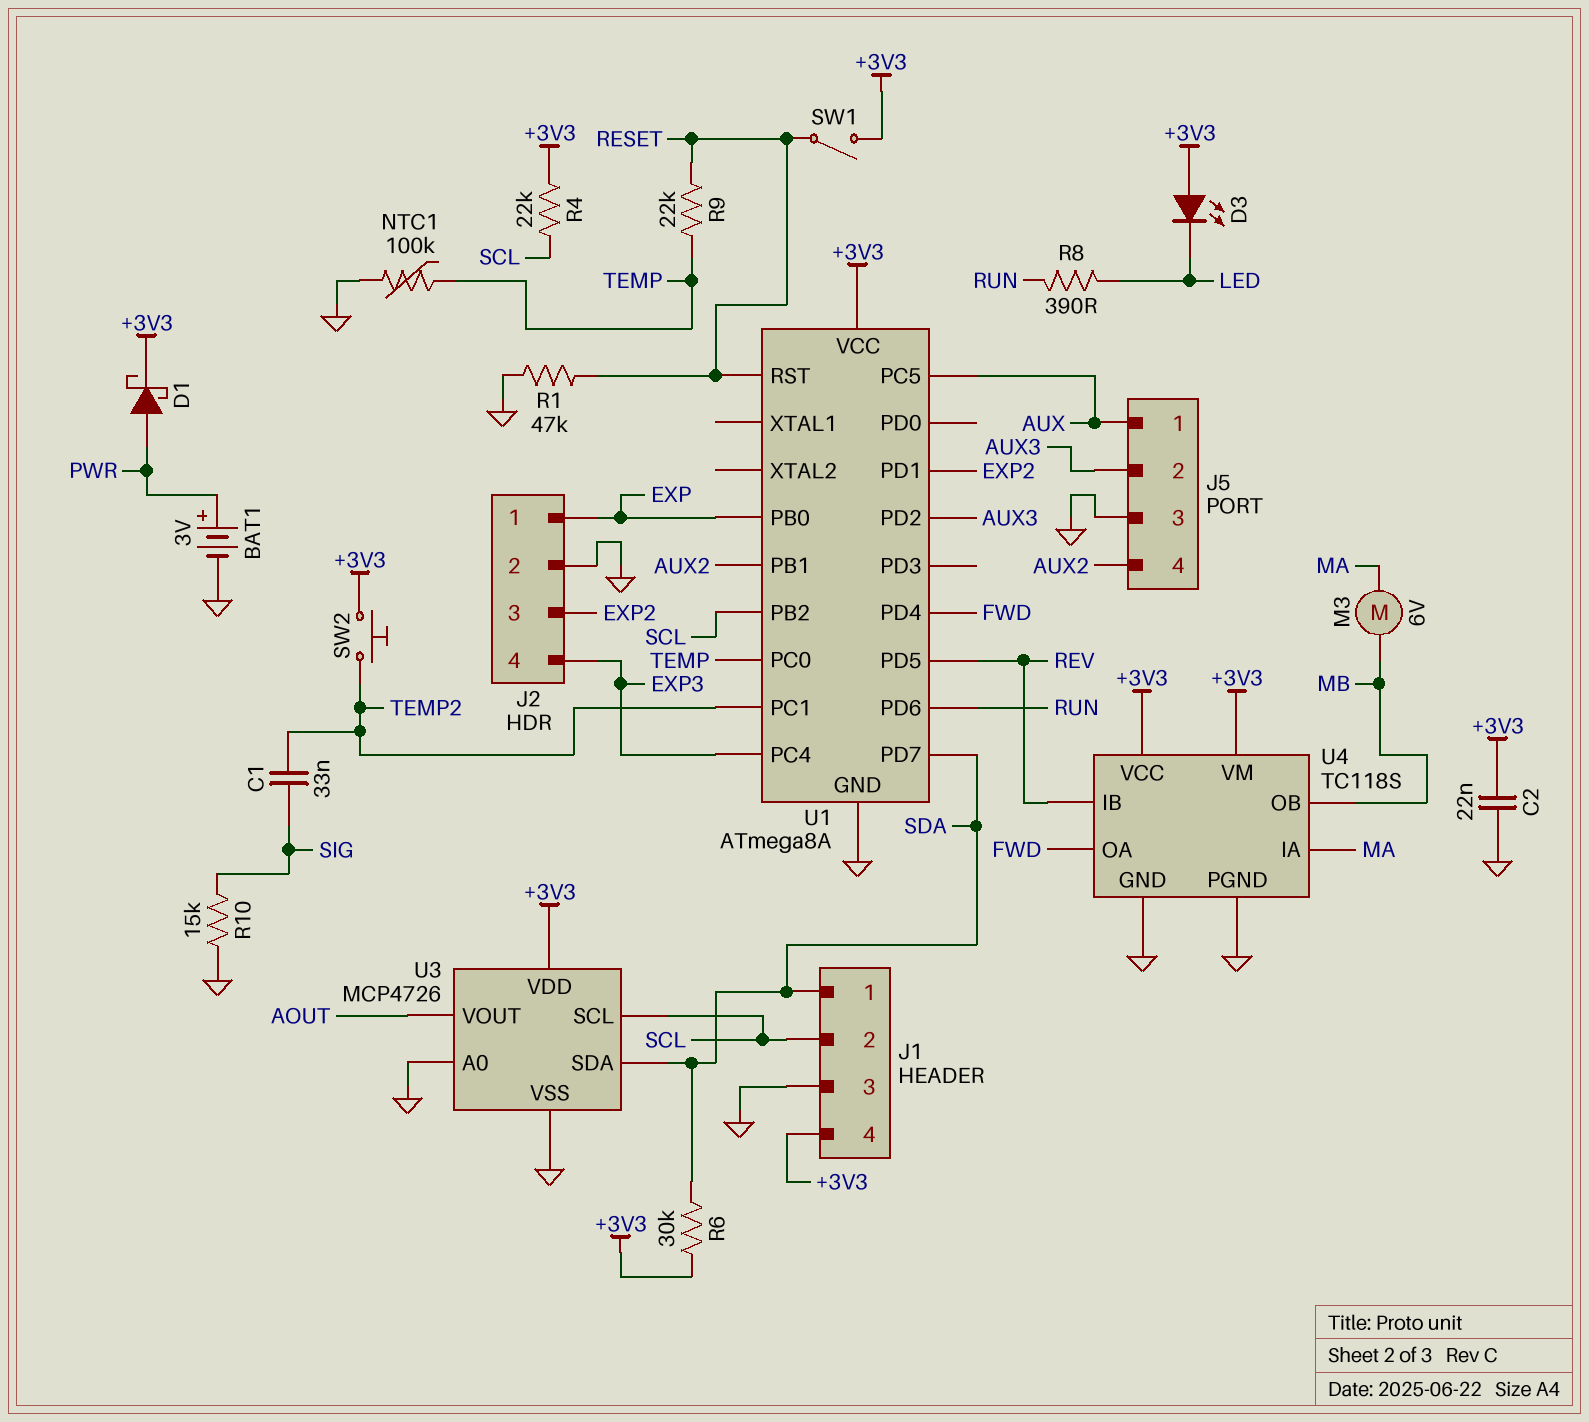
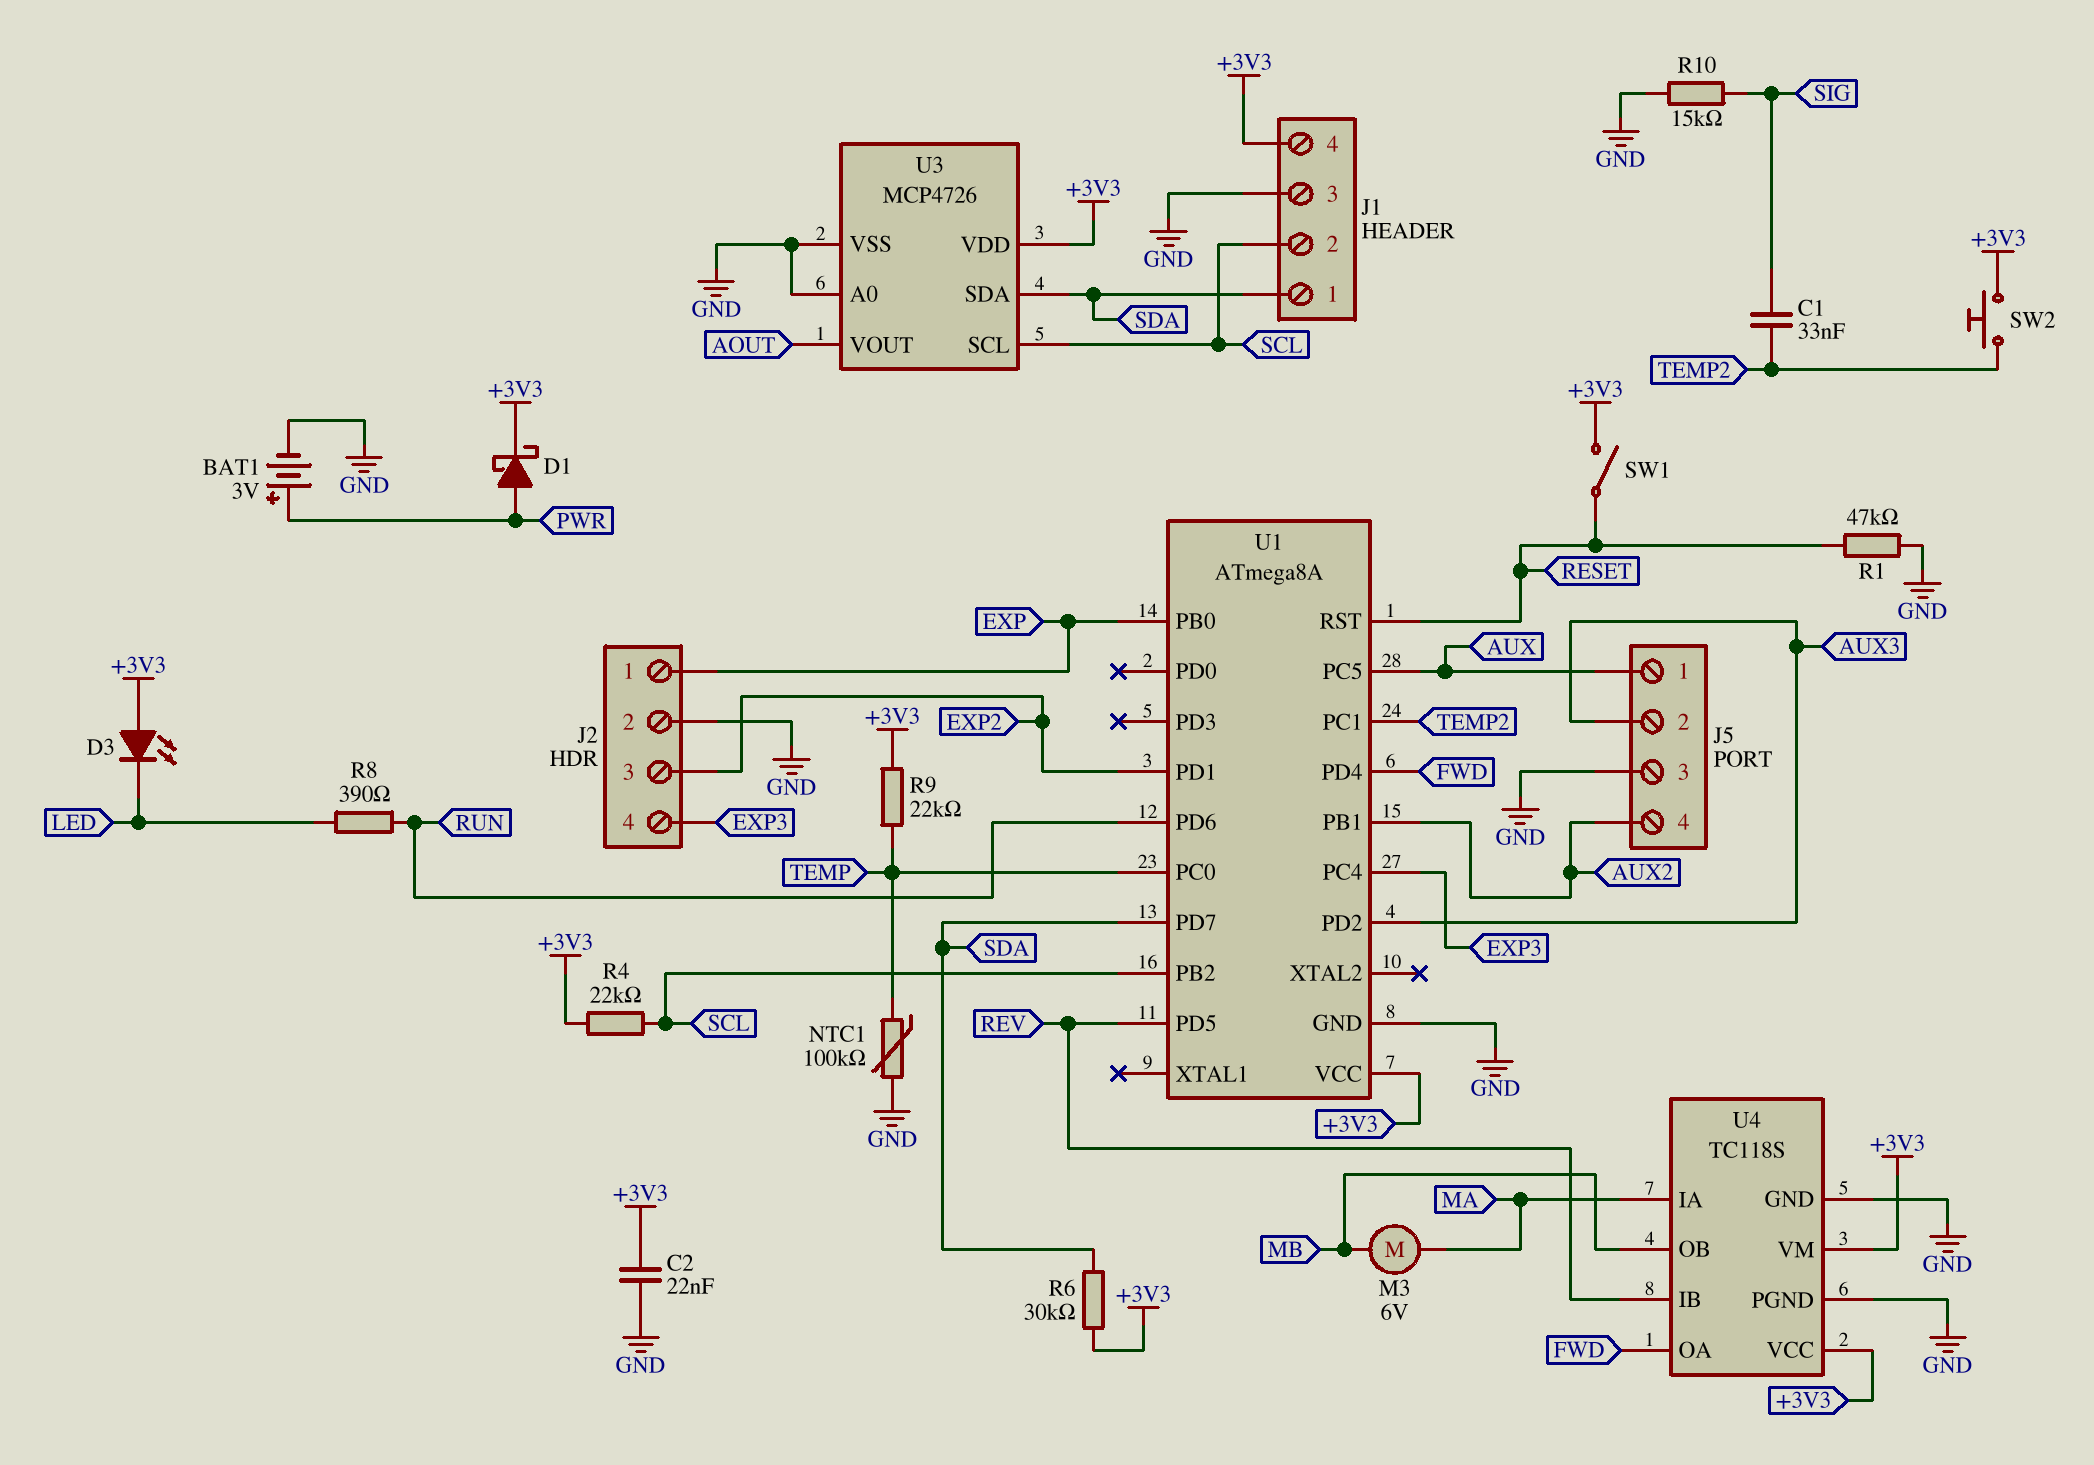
R9: 22k (RESET, TEMP) -> 22k (+3V3, TEMP)

